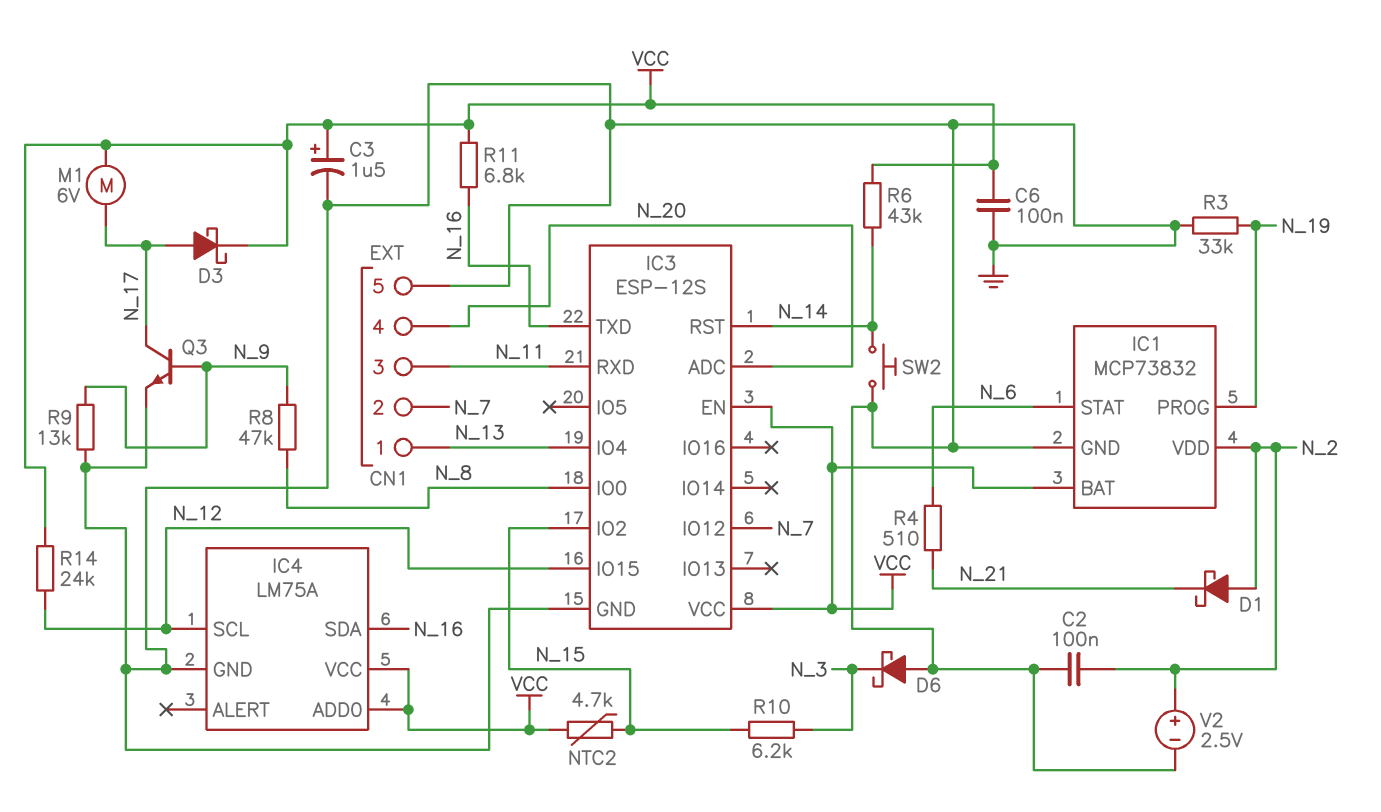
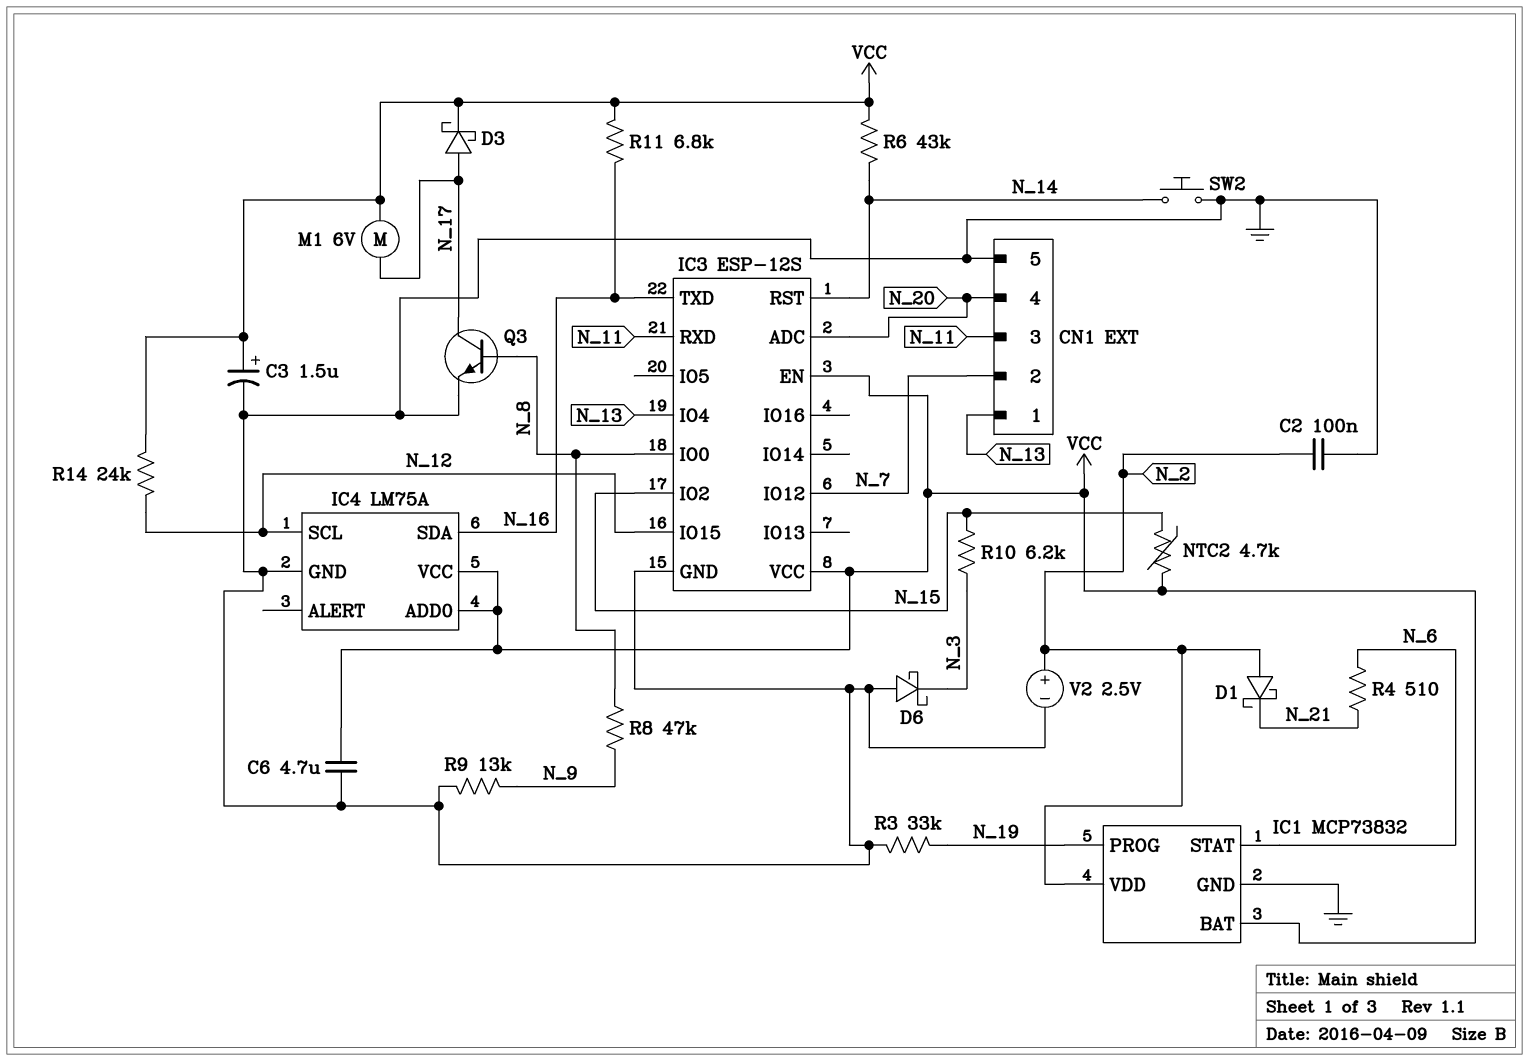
C6: 100nF (GND, VCC) -> 4.7uF (GND, VCC)
Q3: NPN (B N_9, C N_17, E GND) -> NPN (B N_8, C N_17, E GND)

